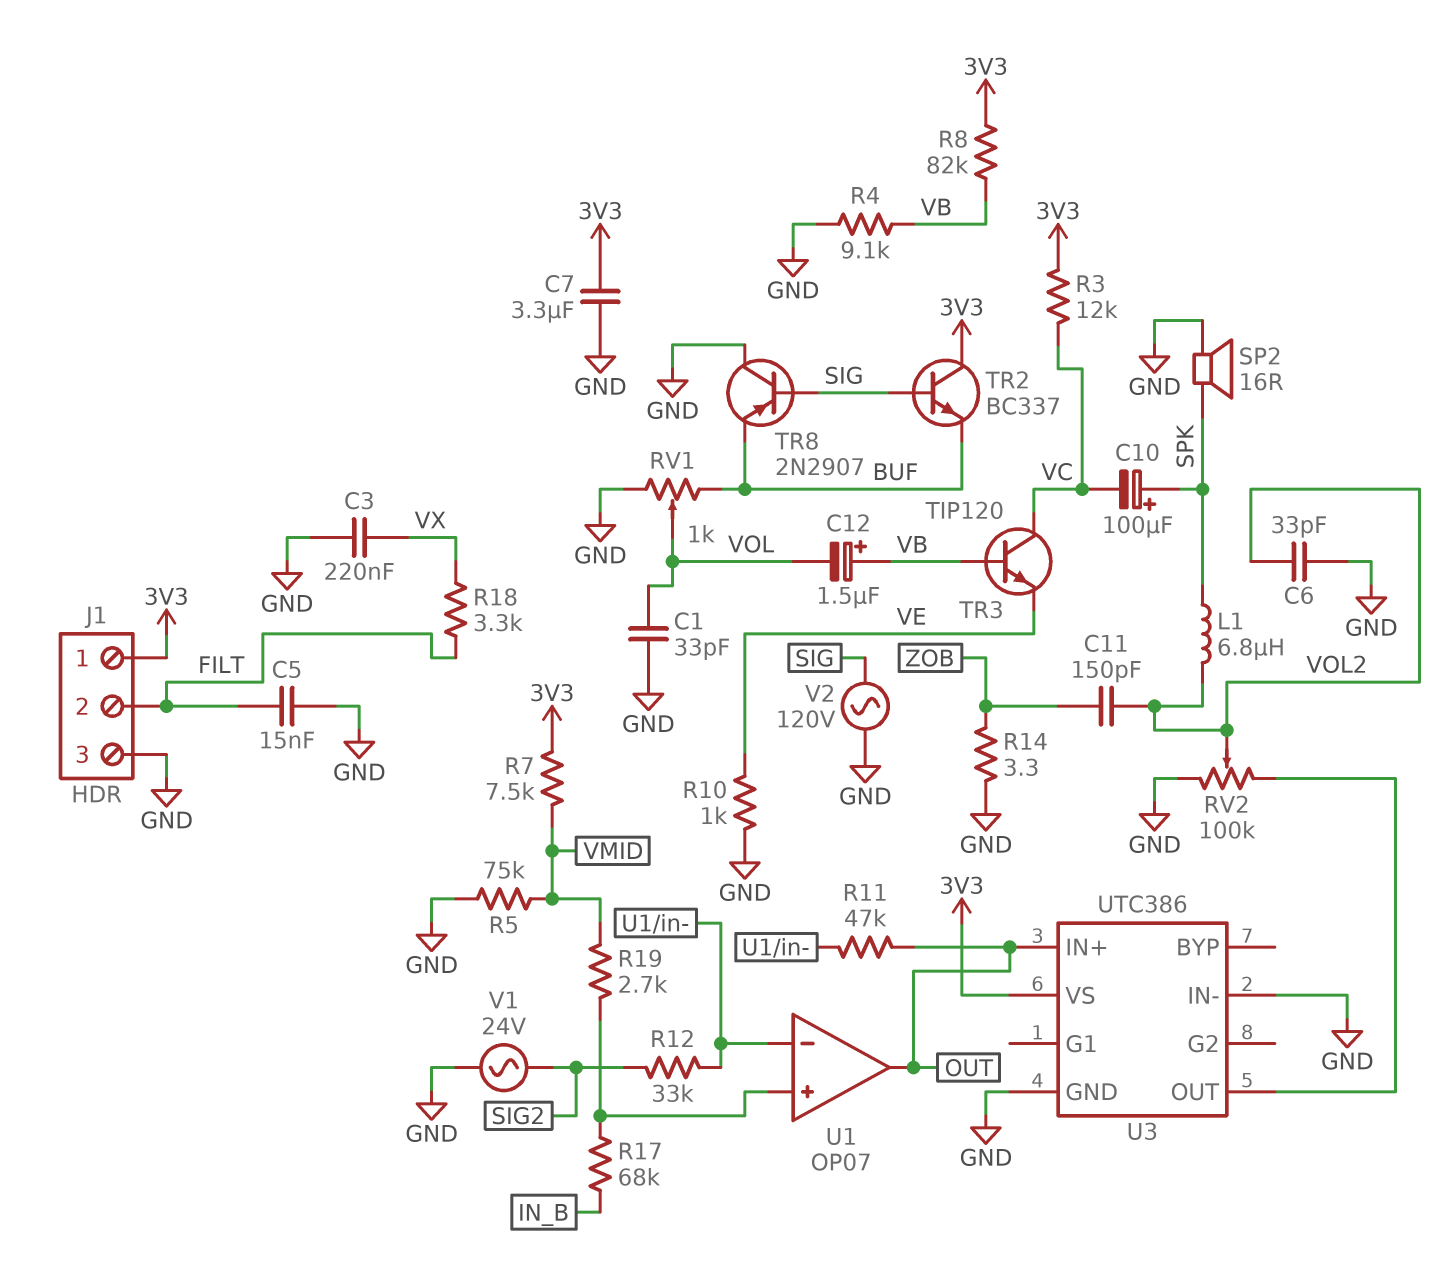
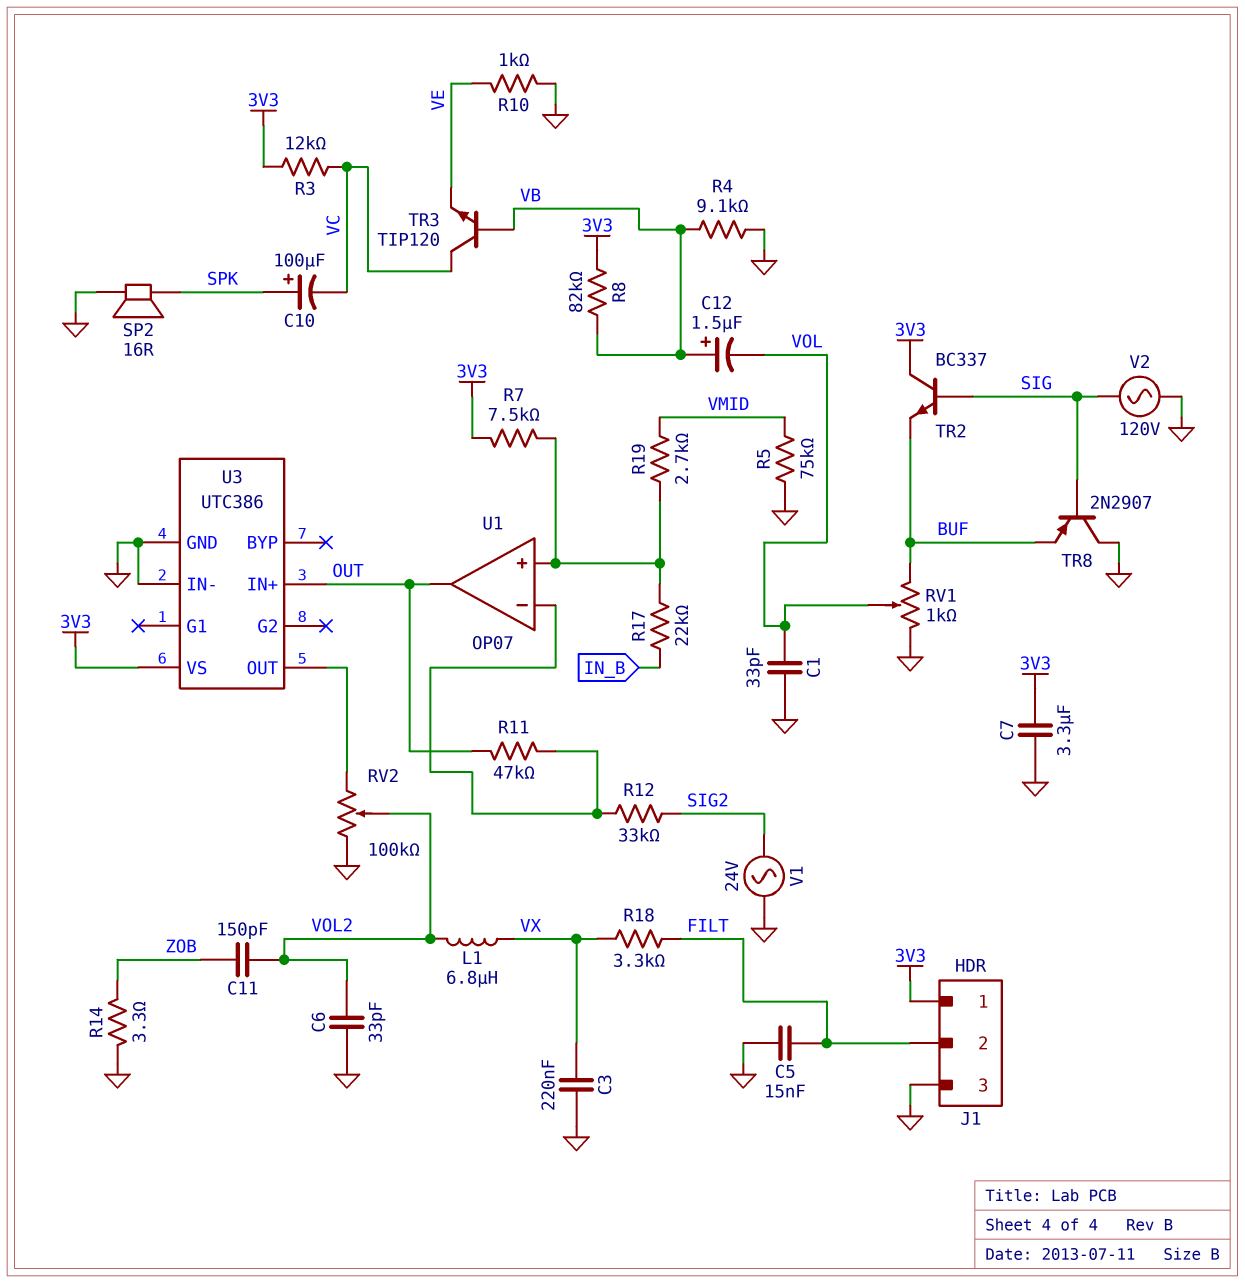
L1: 6.8uH (SPK, VOL2) -> 6.8uH (VOL2, VX)
R7: 7.5k (3V3, VMID) -> 7.5k (3V3, U1/in+)
R17: 68k (IN_B, U1/in+) -> 22k (IN_B, U1/in+)

